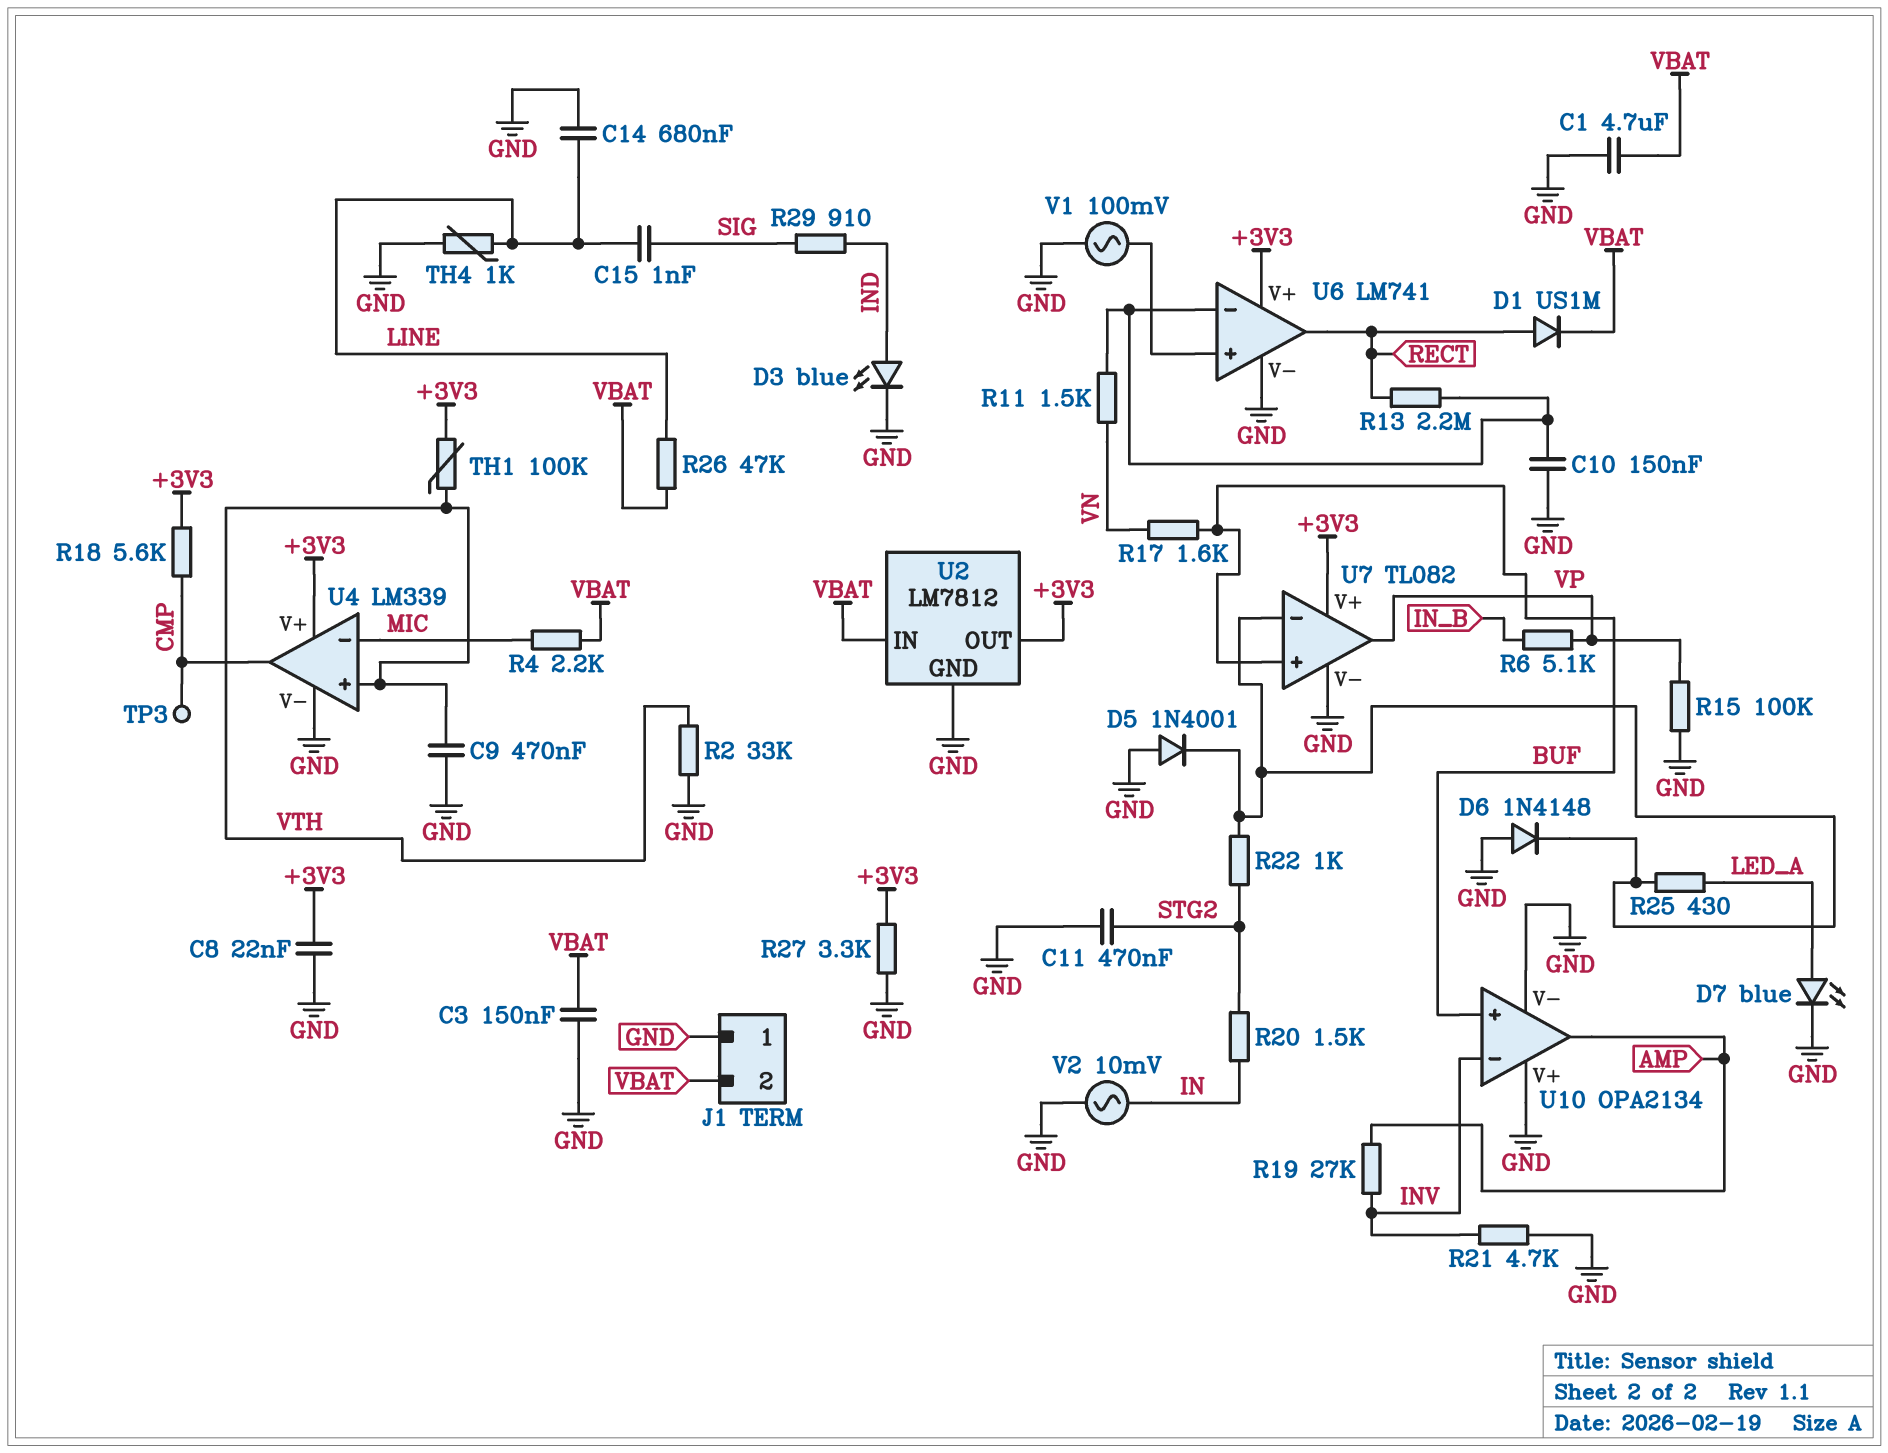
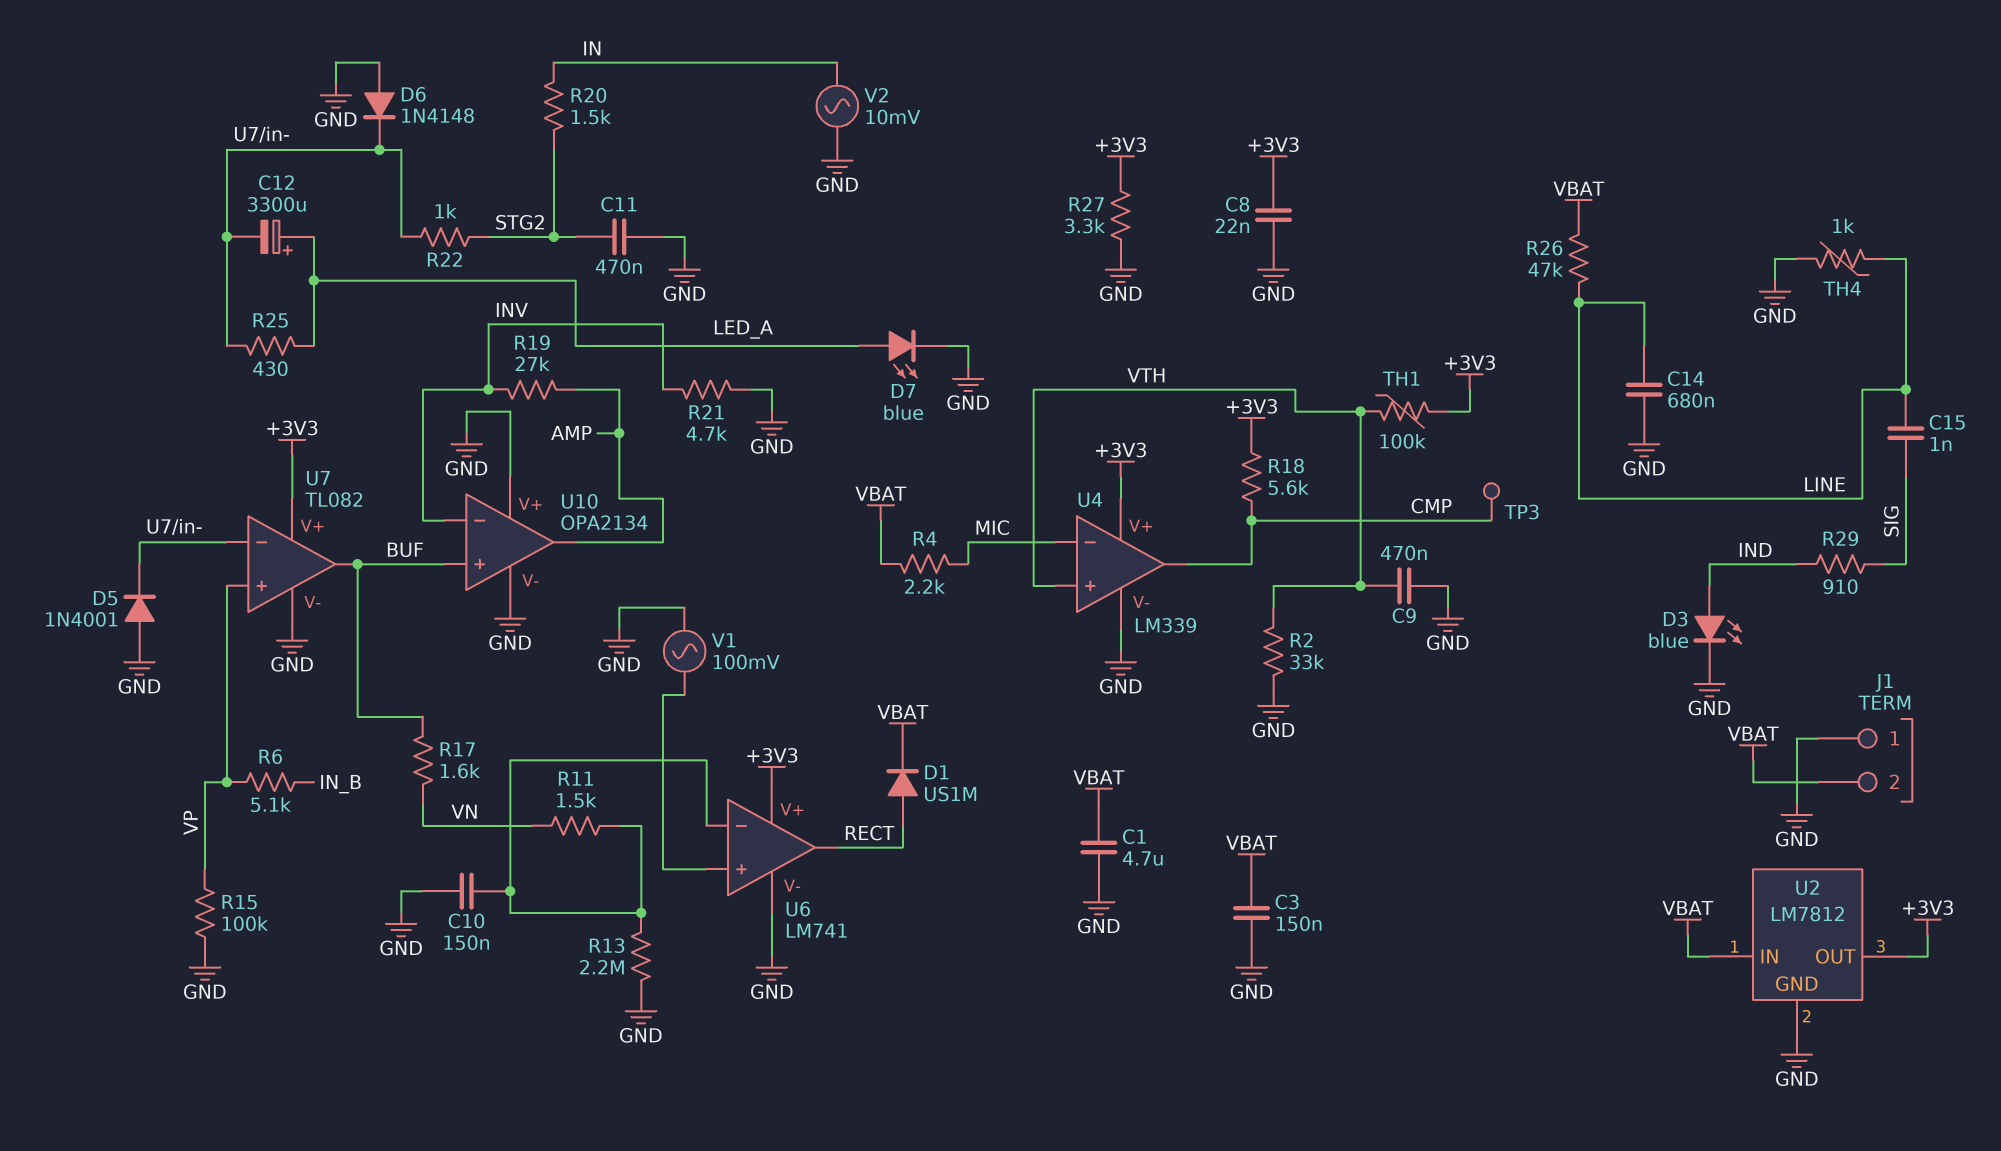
C12: none -> 3300uF (plus LED_A, minus U7/in-)
R13: 2.2M (RECT, U6/in-) -> 2.2M (GND, U6/in-)
U7 pin in+: BUF -> VP
U7 pin out: VP -> BUF

